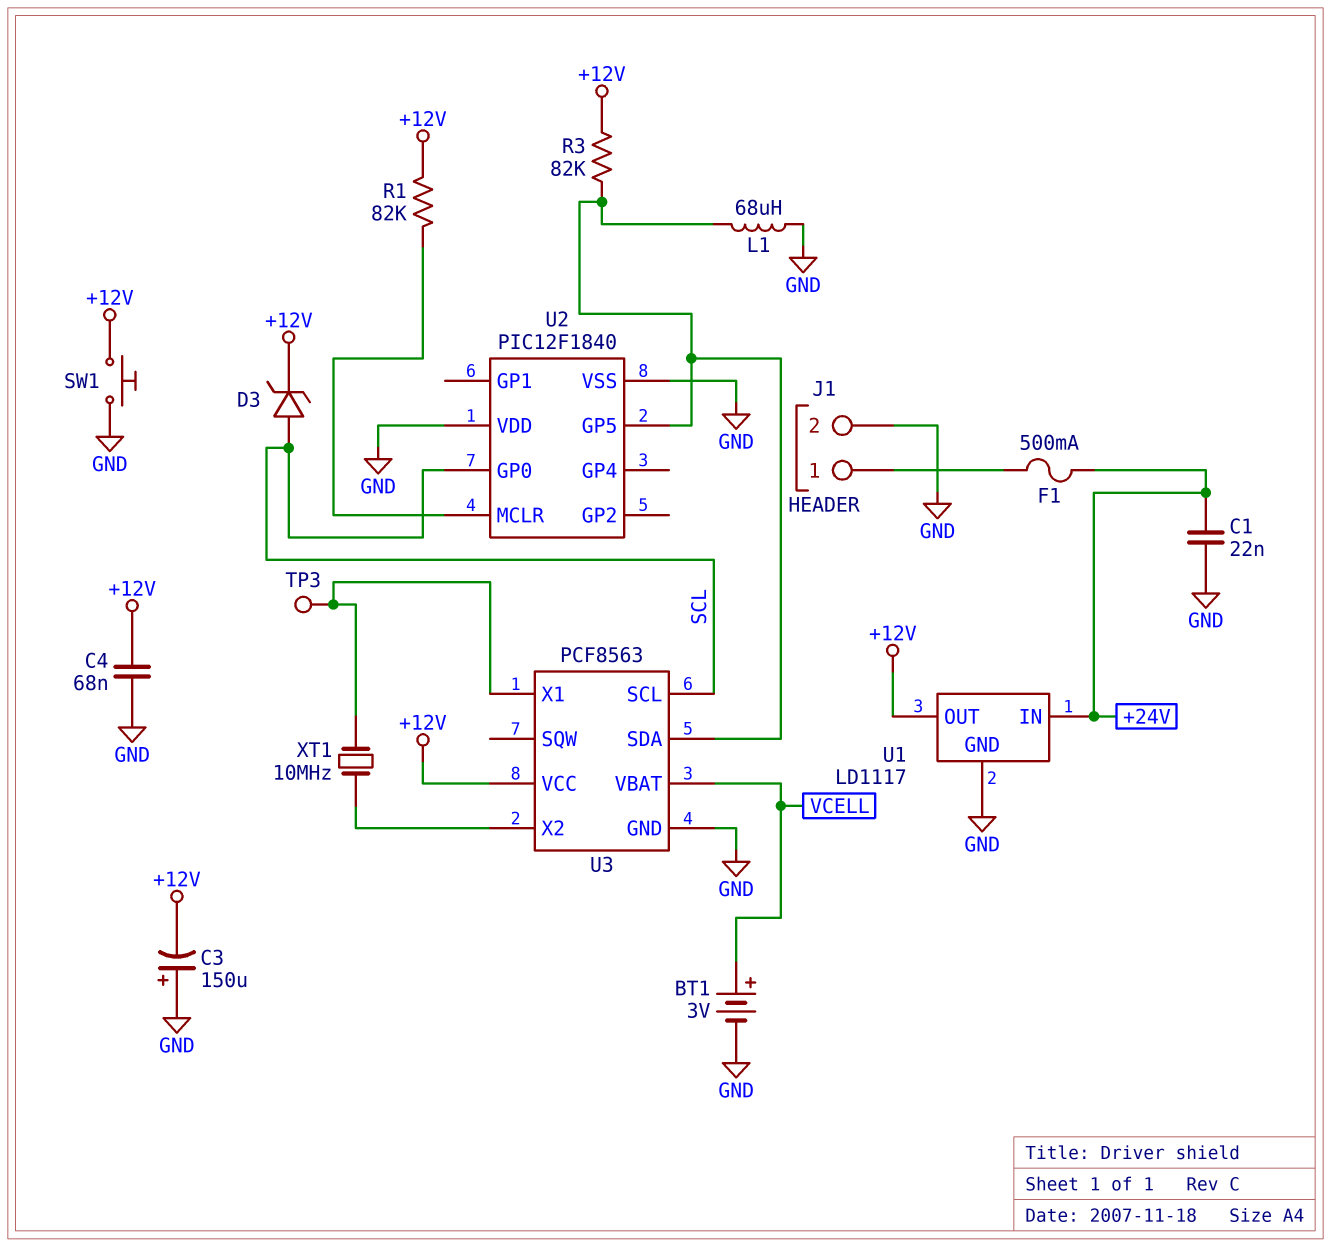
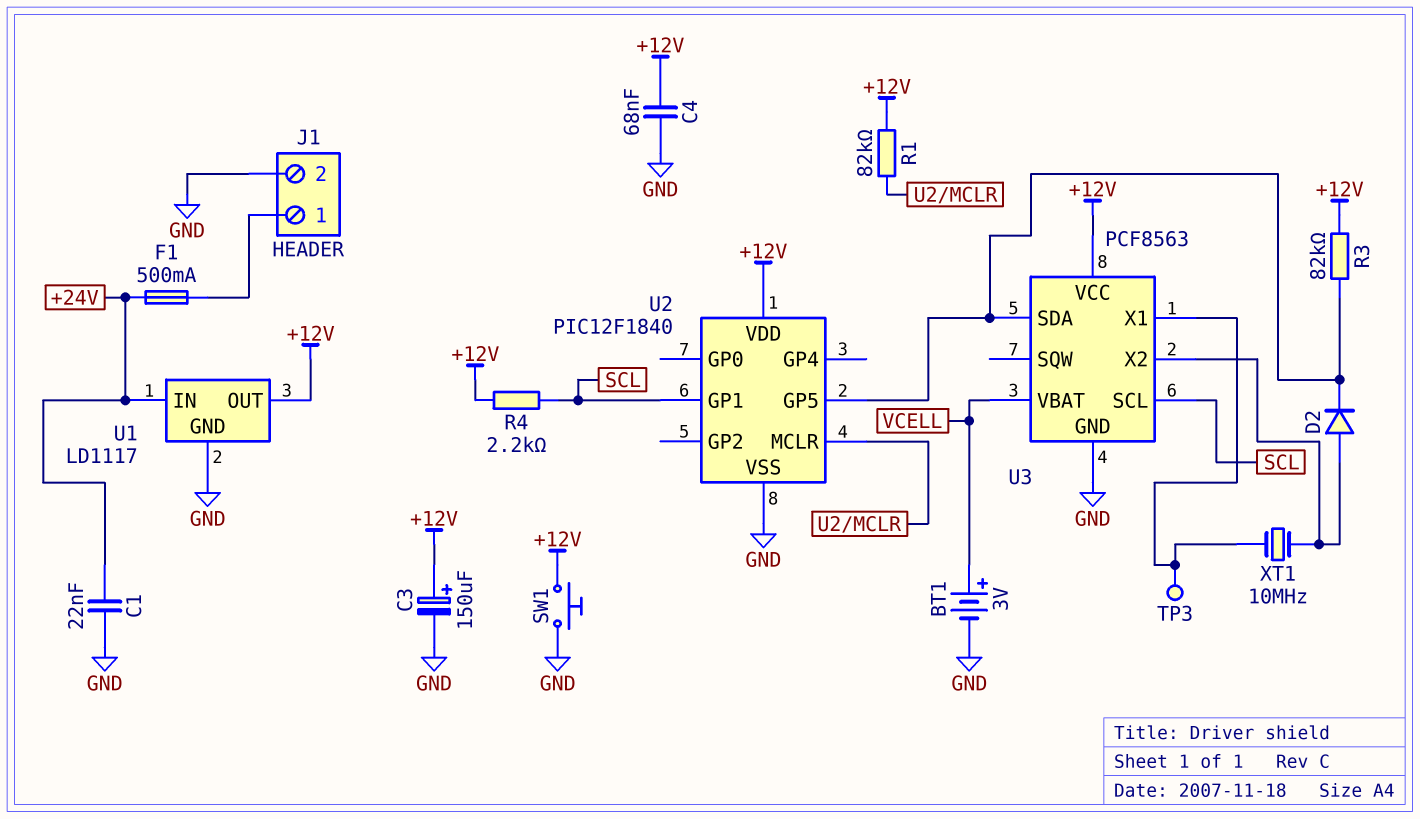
C3: 150uF (plus GND, minus +12V) -> 150uF (plus +12V, minus GND)
D2: none -> diode (A U3/X2, K U2/GP5)
D3: zener (A SCL, K +12V) -> none
L1: 68uH (GND, U2/GP5) -> none
R4: none -> 2.2k (+12V, SCL)
U2 pin GP0: SCL -> none
U2 pin GP1: none -> SCL
U2 pin VDD: GND -> +12V

